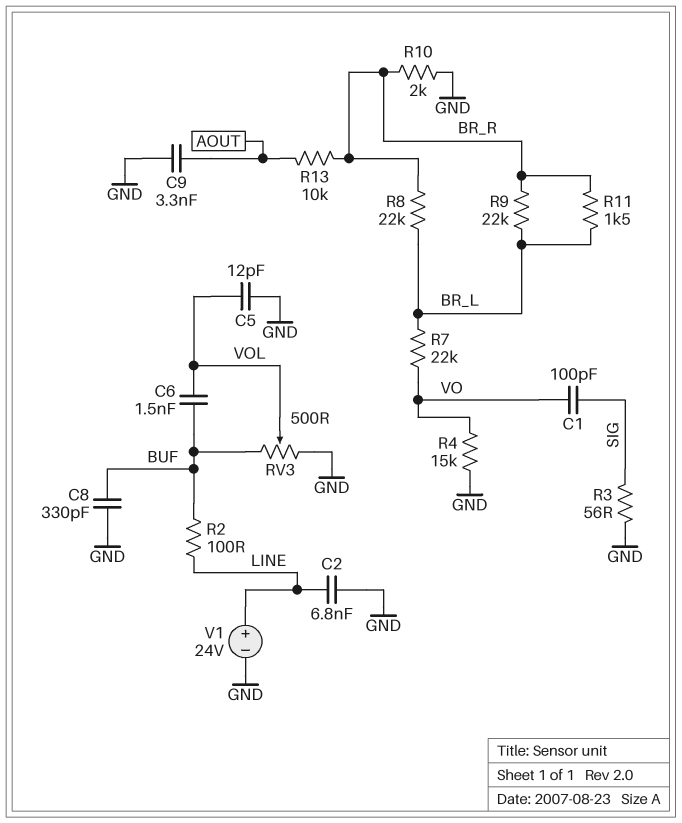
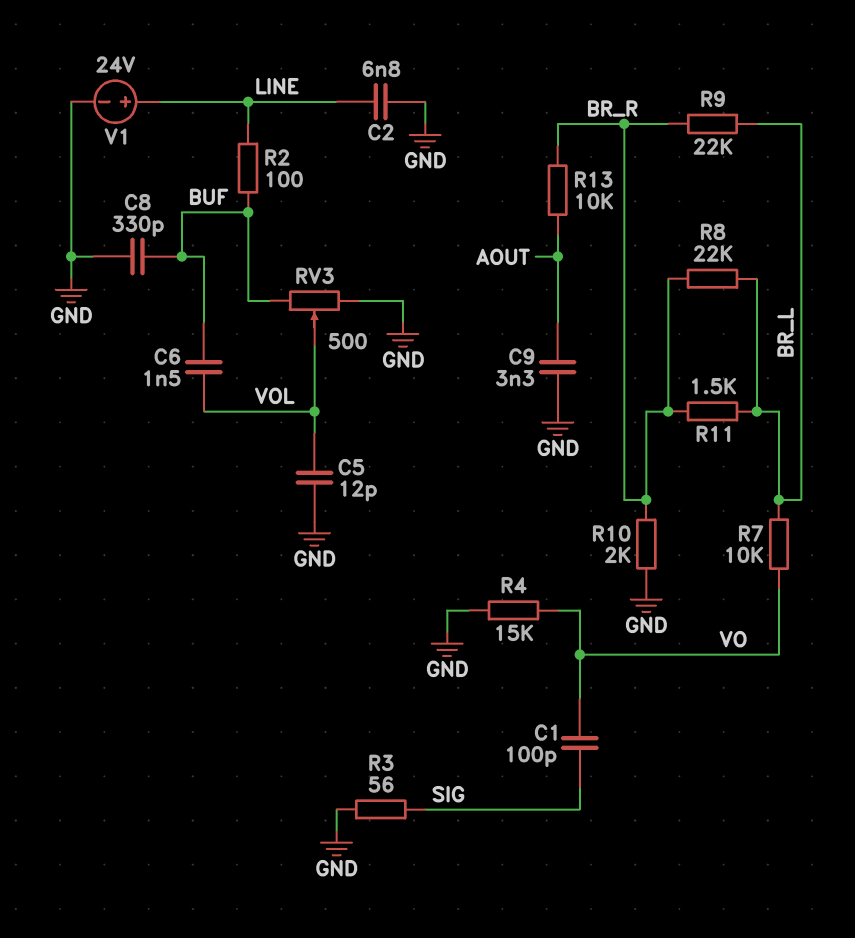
R7: 22k (BR_L, VO) -> 10k (BR_L, VO)

